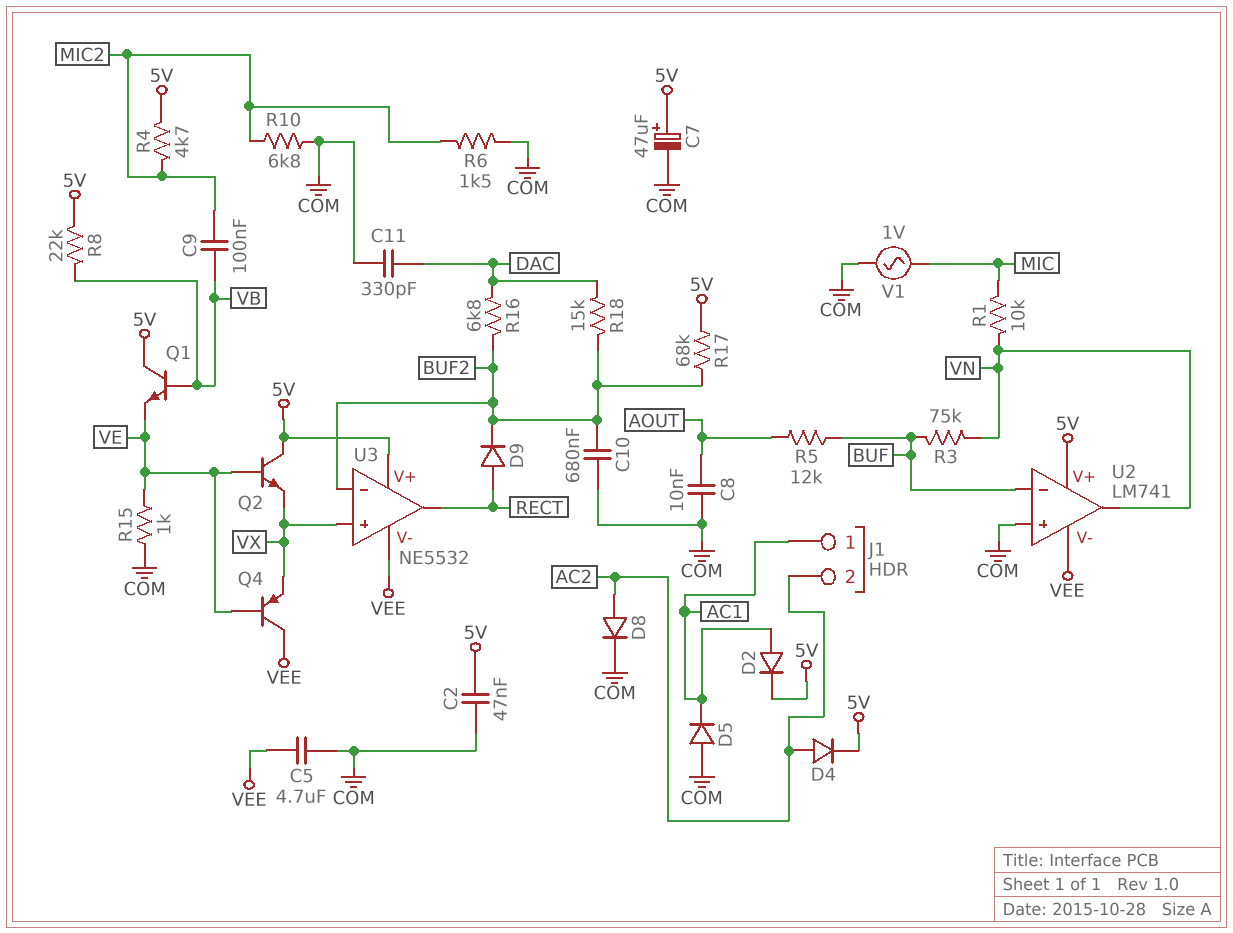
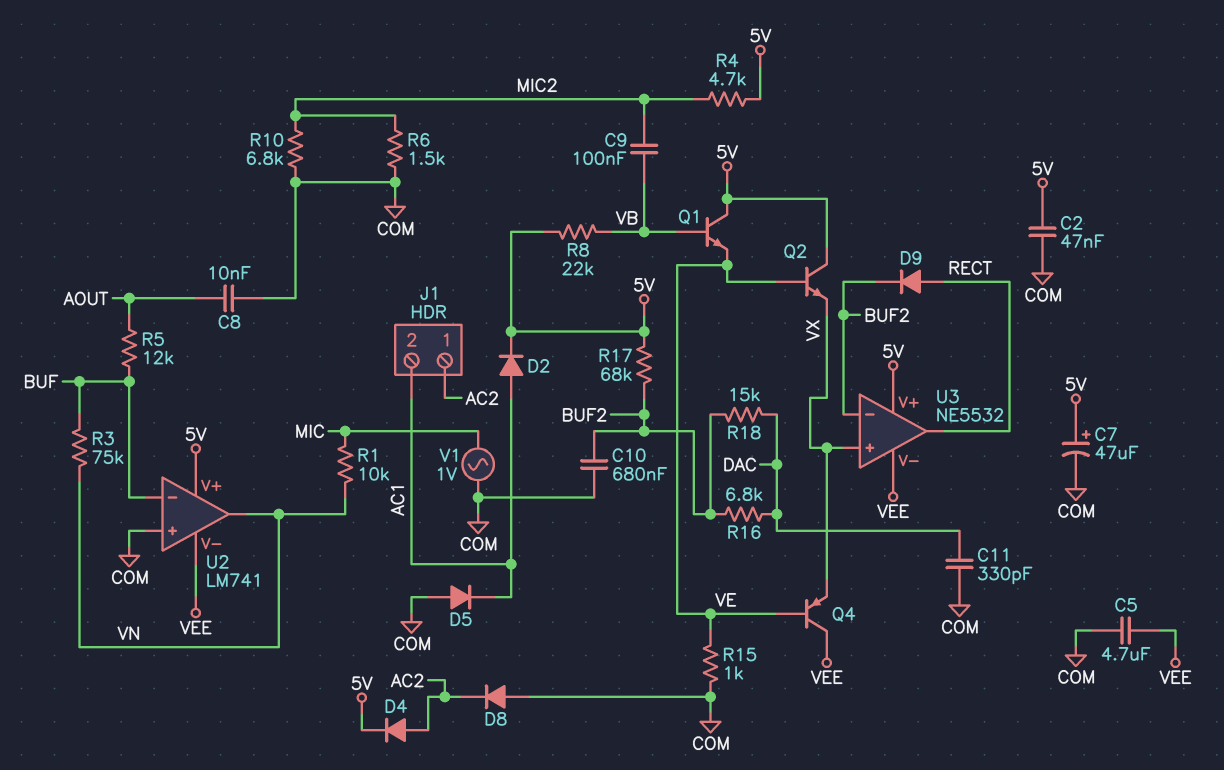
D8: diode (A AC2, K COM) -> diode (A COM, K AC2)
J1 pin 1: AC1 -> AC2
J1 pin 2: AC2 -> AC1

